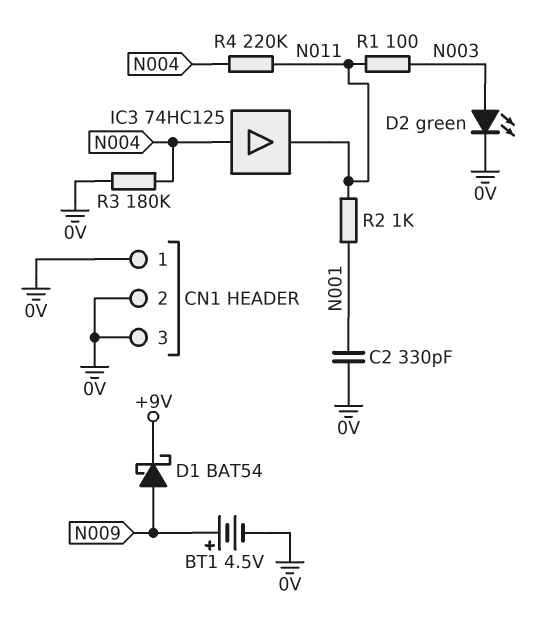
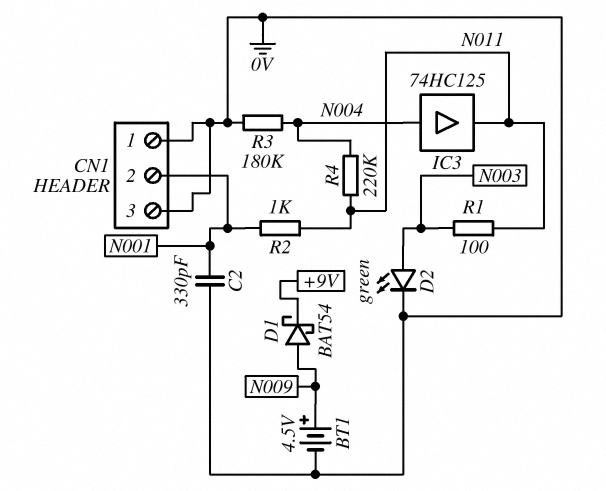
CN1 pin 2: 0V -> N001

